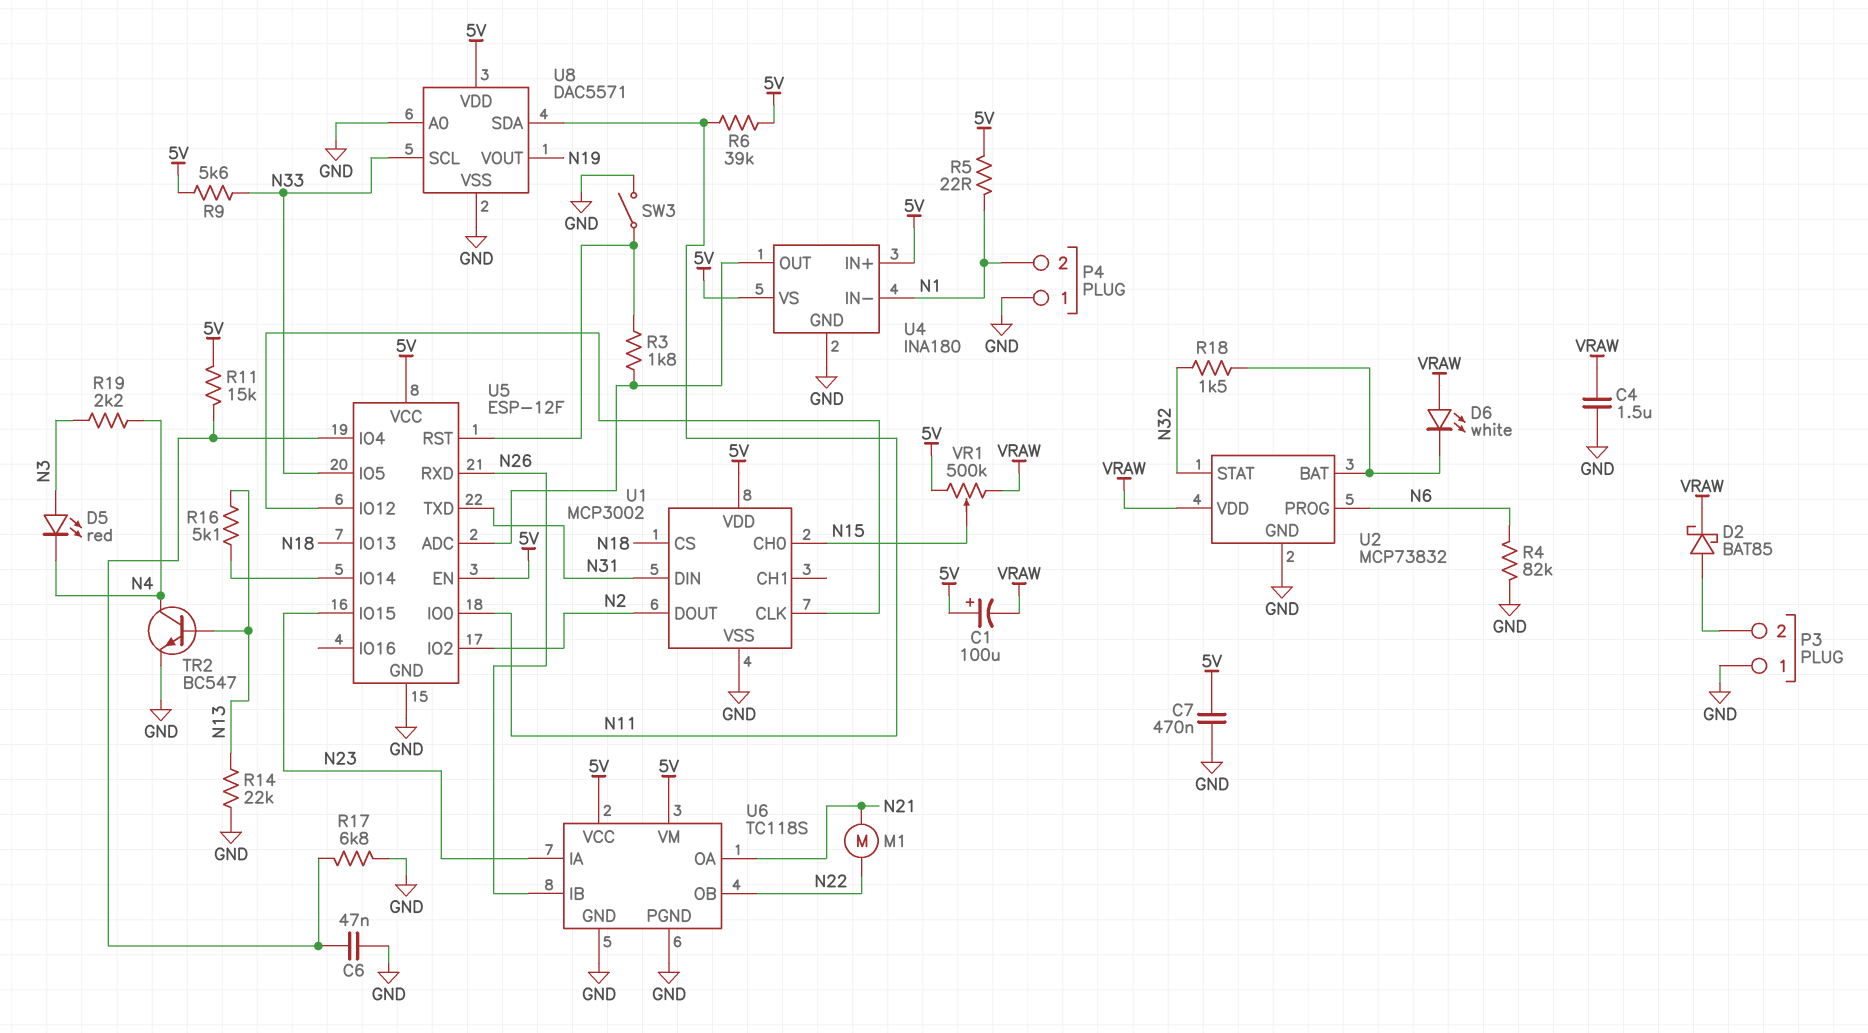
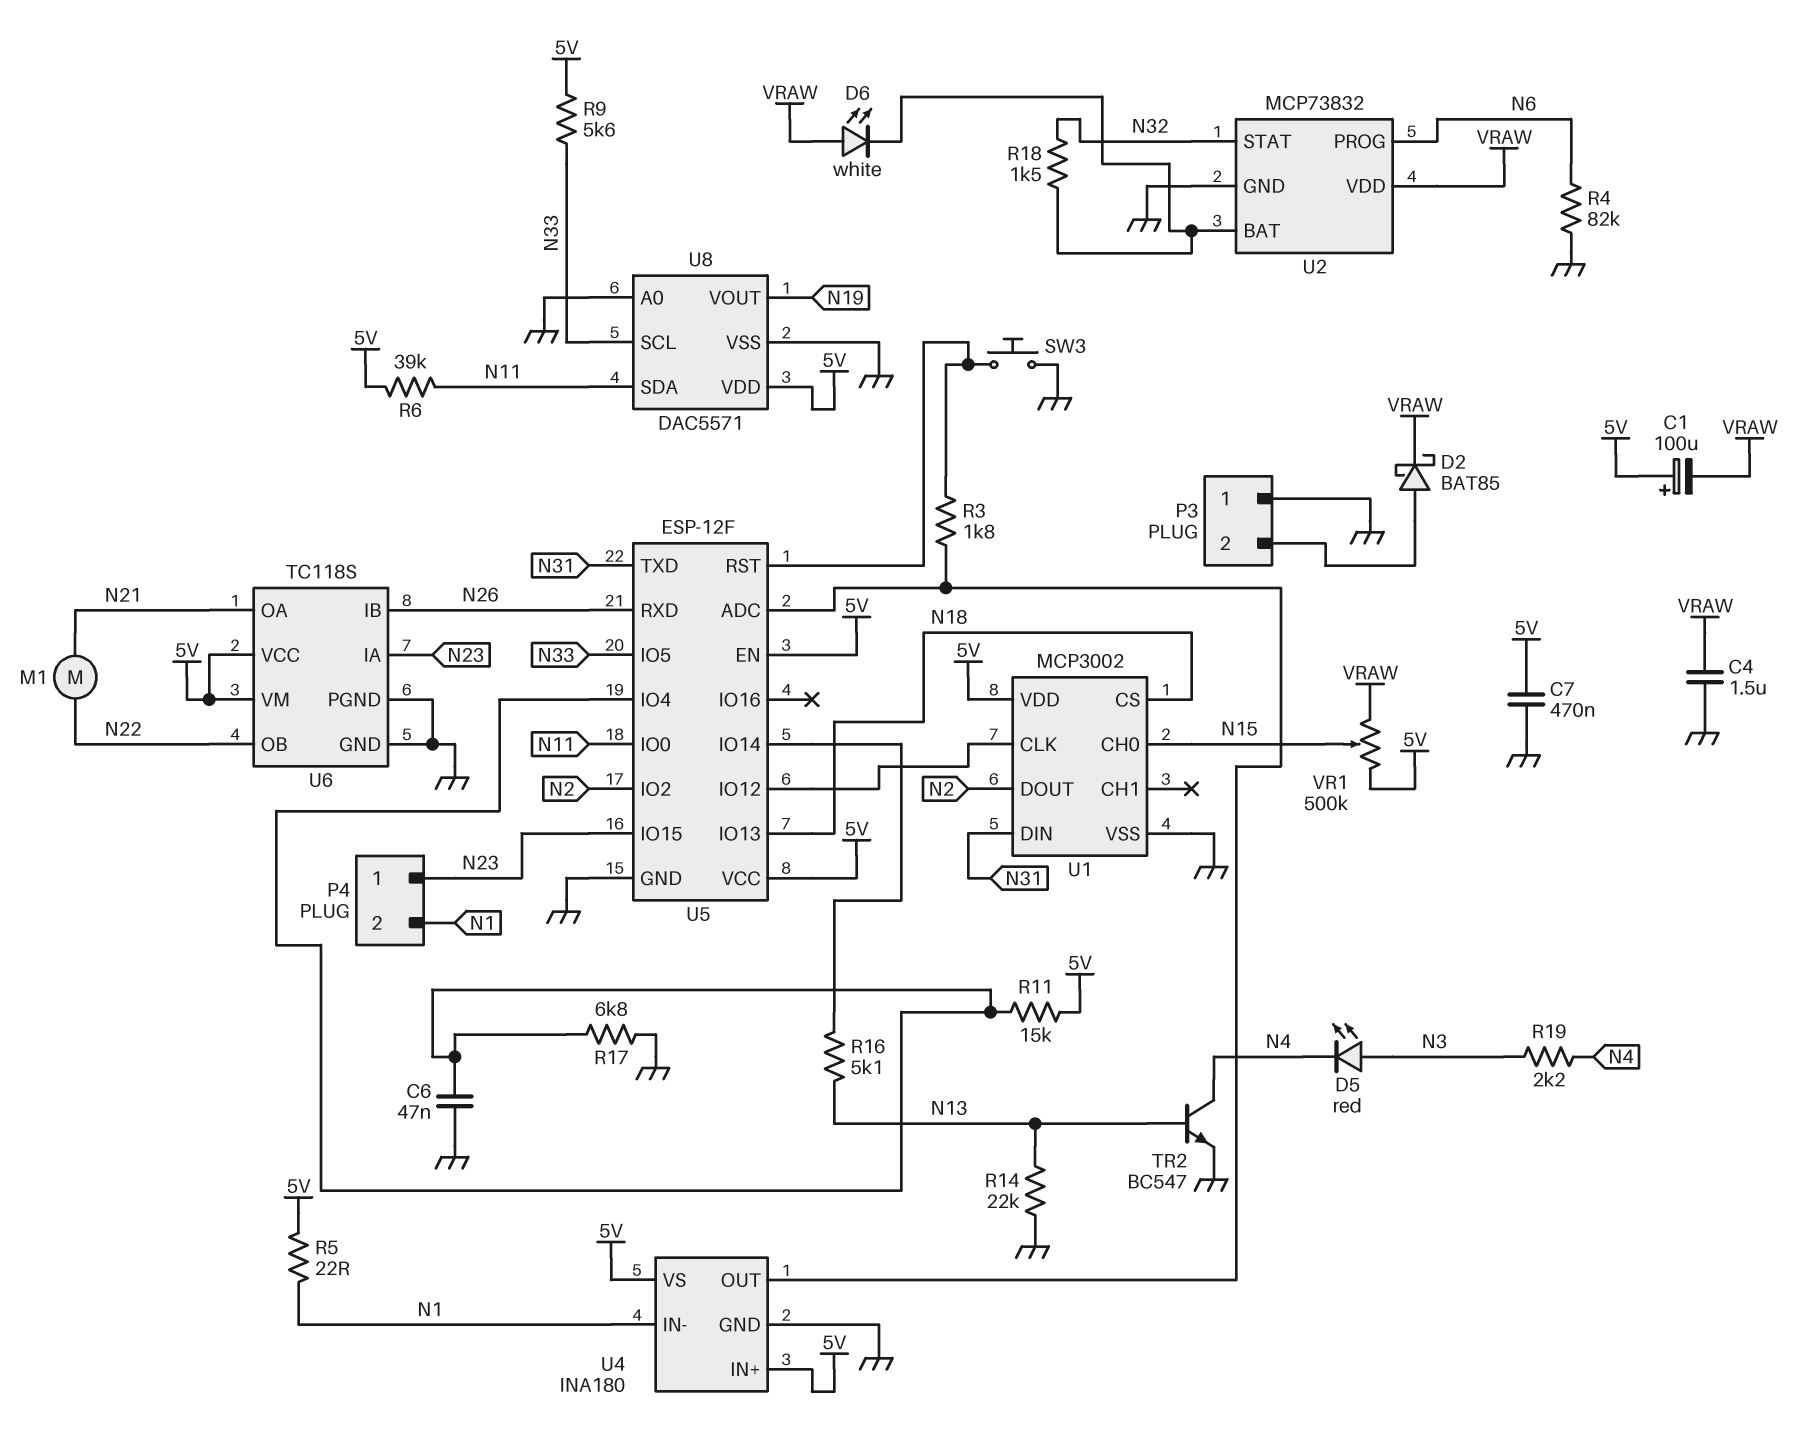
P4 pin 1: GND -> N23
SW3: switch (GND, U5/RST) -> button (GND, U5/RST)

